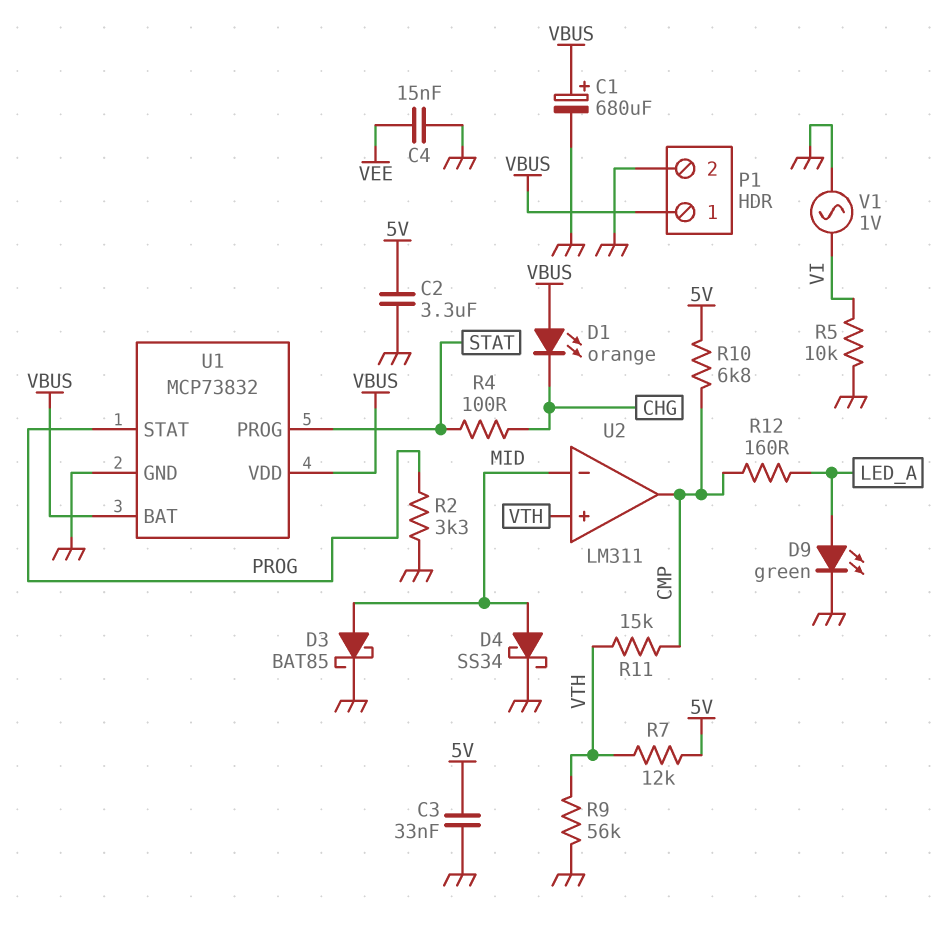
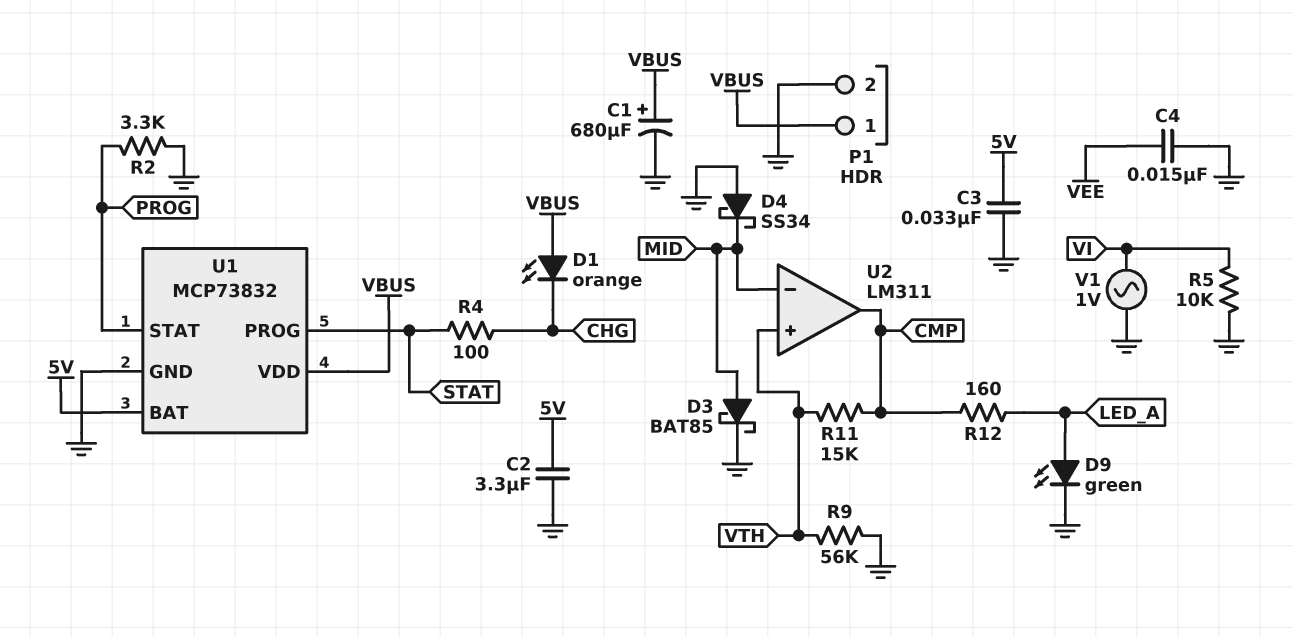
D4: schottky SS34 (A MID, K GND) -> schottky SS34 (A GND, K MID)
R7: 12k (5V, VTH) -> none
R10: 6.8k (5V, CMP) -> none
U1 pin BAT: VBUS -> 5V

